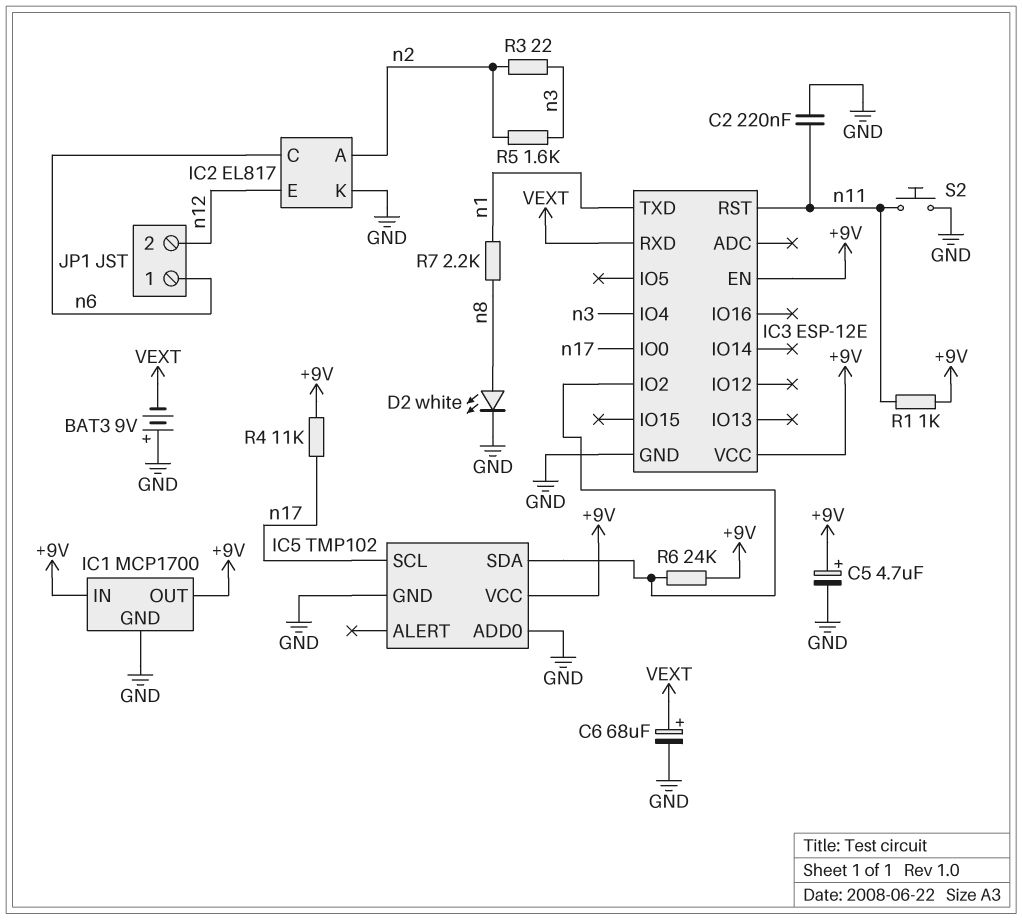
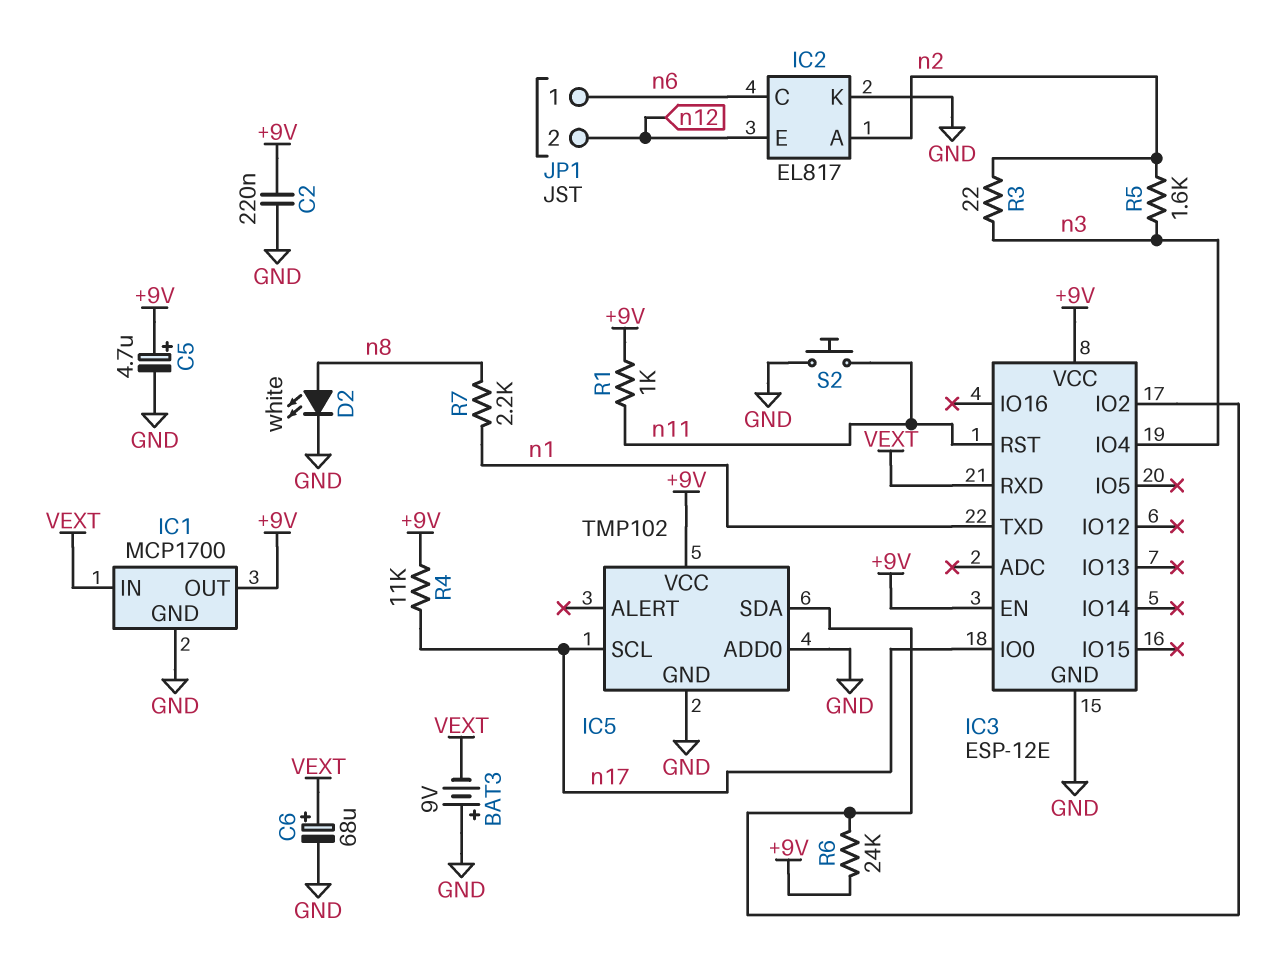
C2: 220nF (GND, n11) -> 220nF (+9V, GND)
IC1 pin IN: +9V -> VEXT

